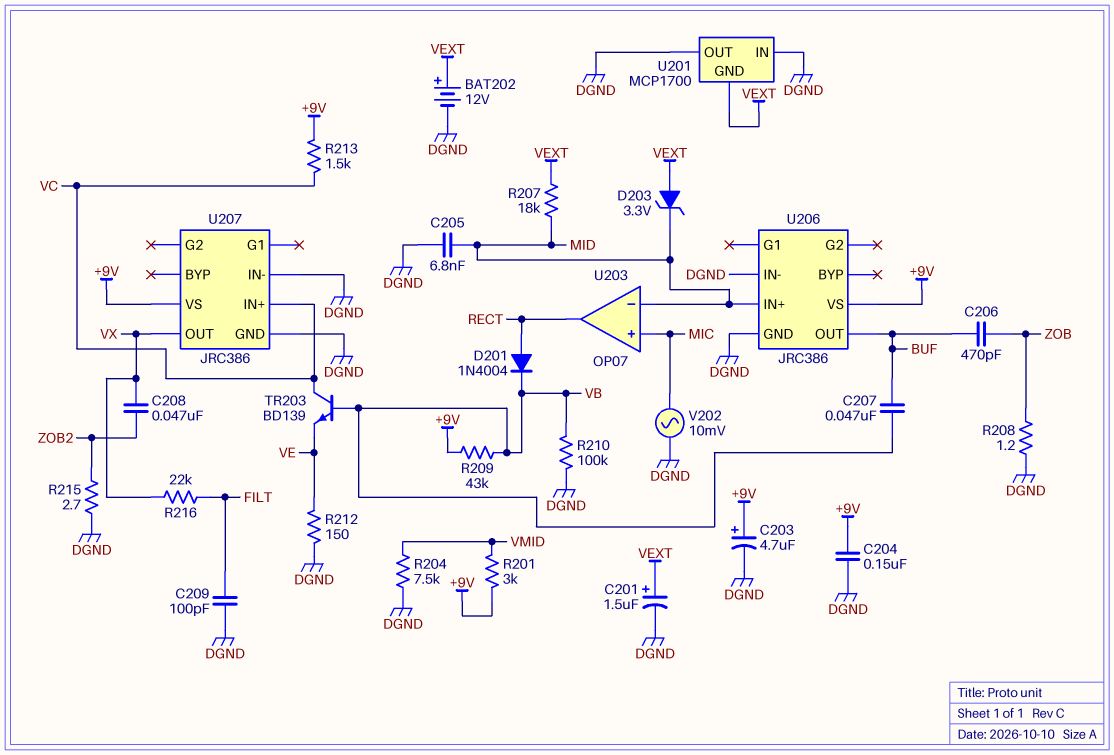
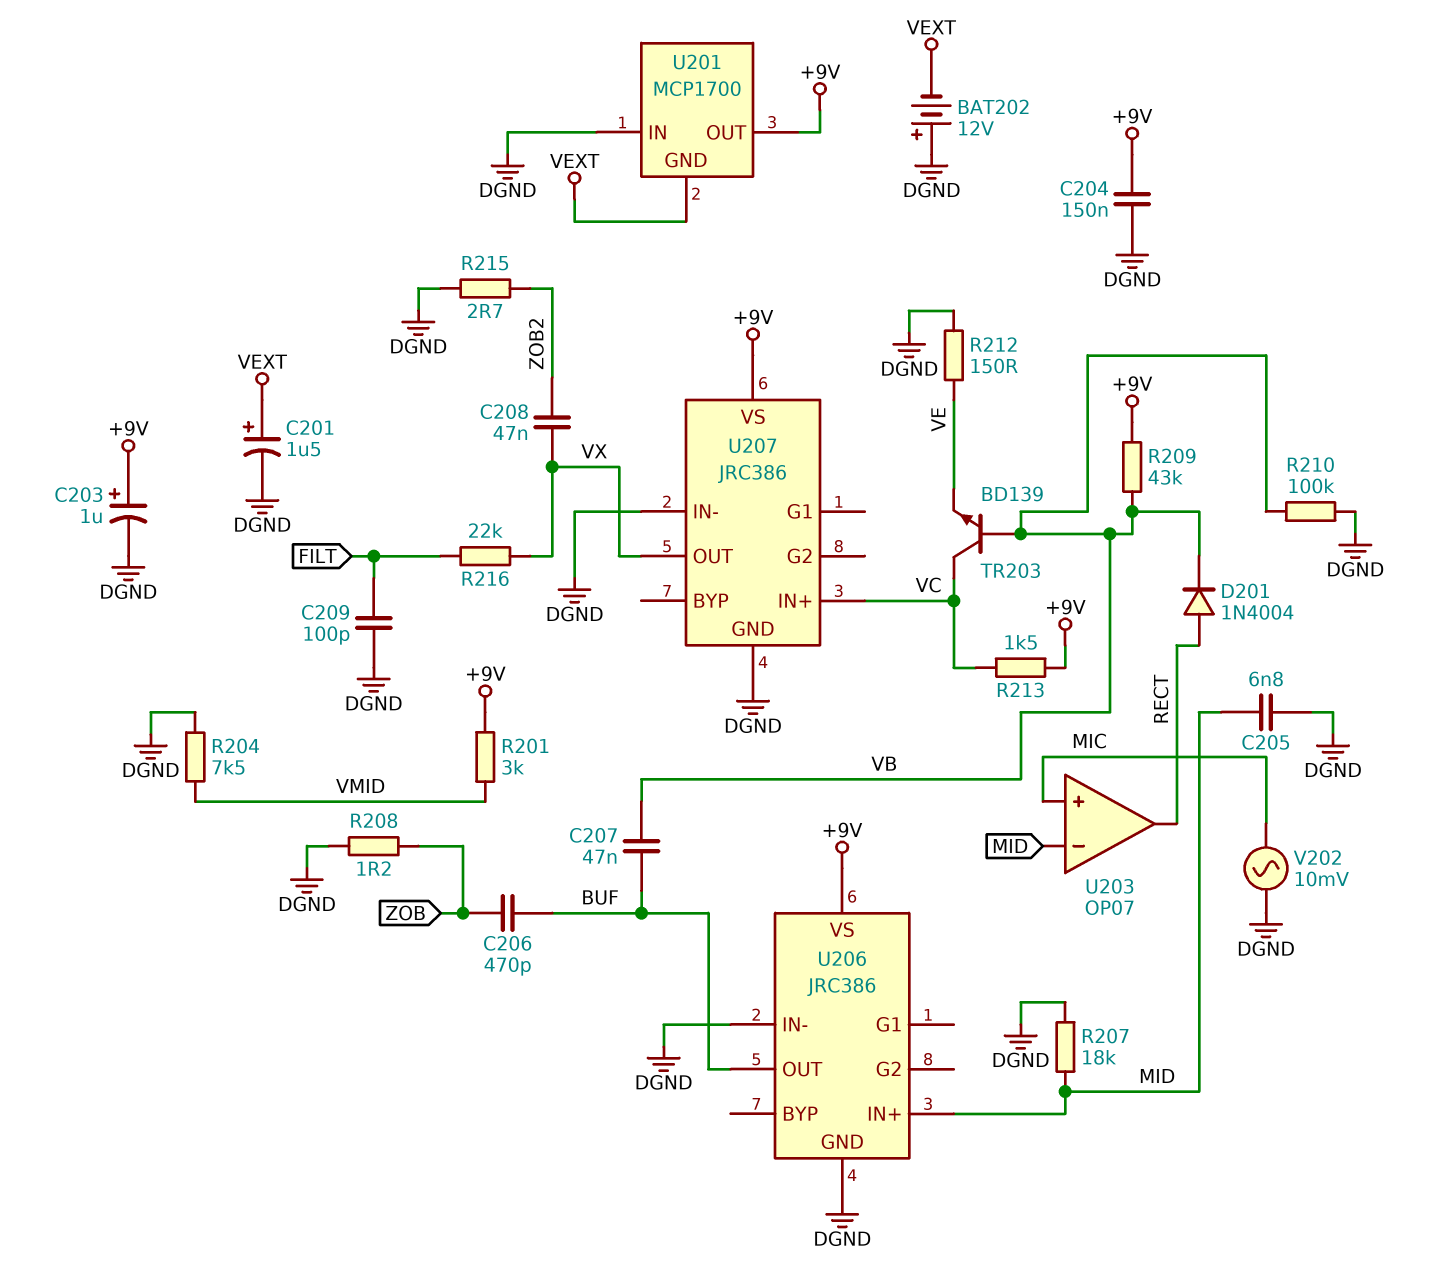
BAT202: 12V (plus VEXT, minus DGND) -> 12V (plus DGND, minus VEXT)
C203: 4.7uF (plus +9V, minus DGND) -> 1uF (plus +9V, minus DGND)
D203: zener 3.3V (A VEXT, K MID) -> none
R207: 18k (MID, VEXT) -> 18k (DGND, MID)
U201 pin OUT: DGND -> +9V

